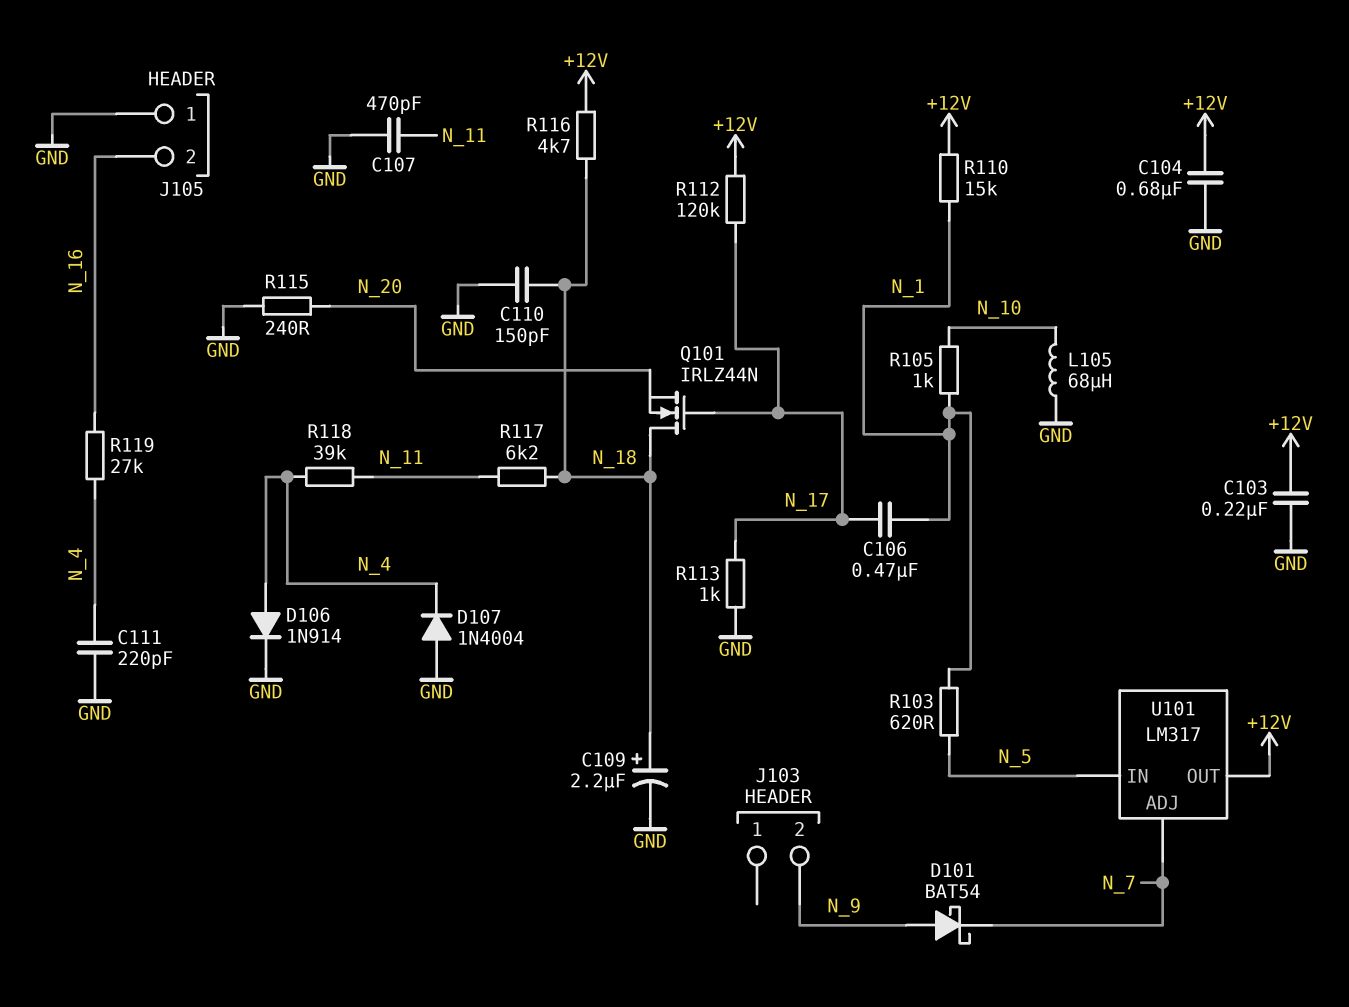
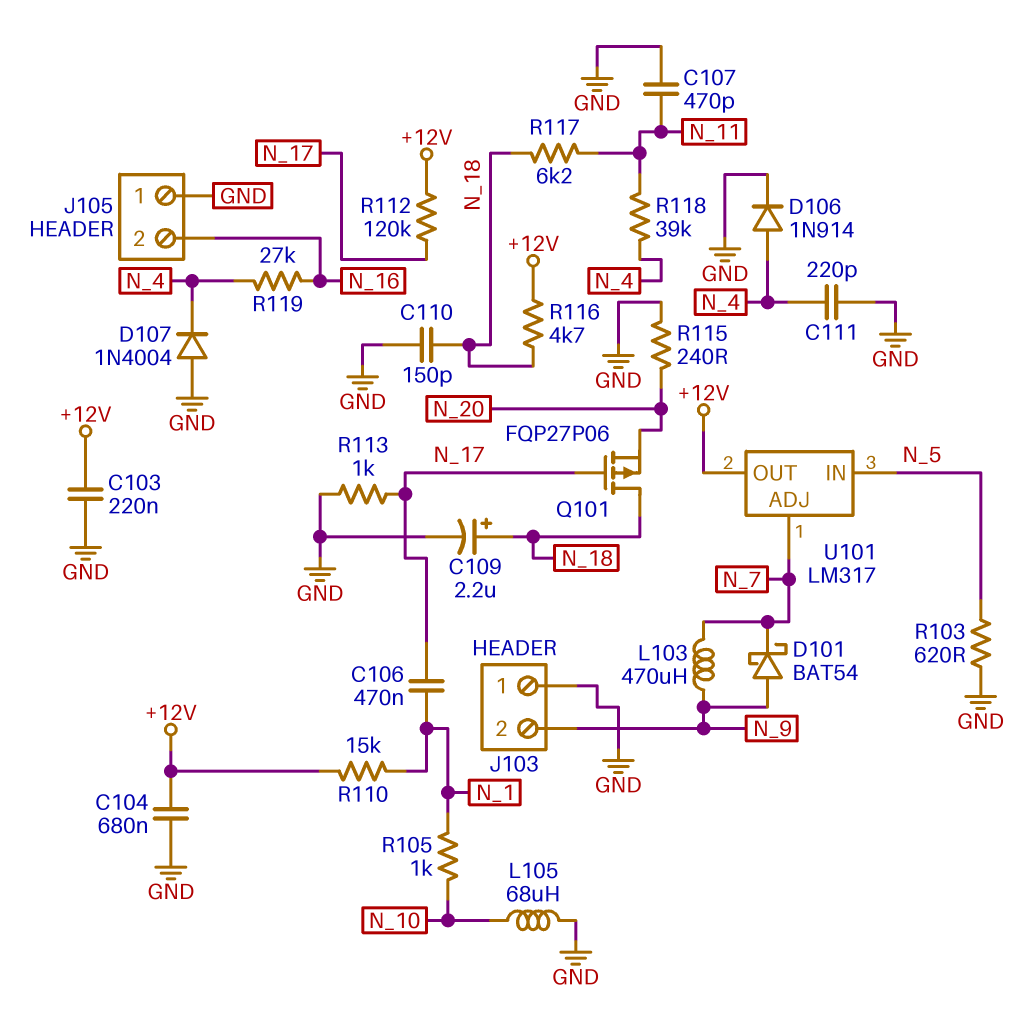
J103 pin 1: none -> GND
L103: none -> 470uH (N_7, N_9)
Q101: NMOS IRLZ44N (G N_17, D N_18, S N_20) -> PMOS FQP27P06 (G N_17, D N_18, S N_20)
R103: 620 (N_1, N_5) -> 620 (GND, N_5)

